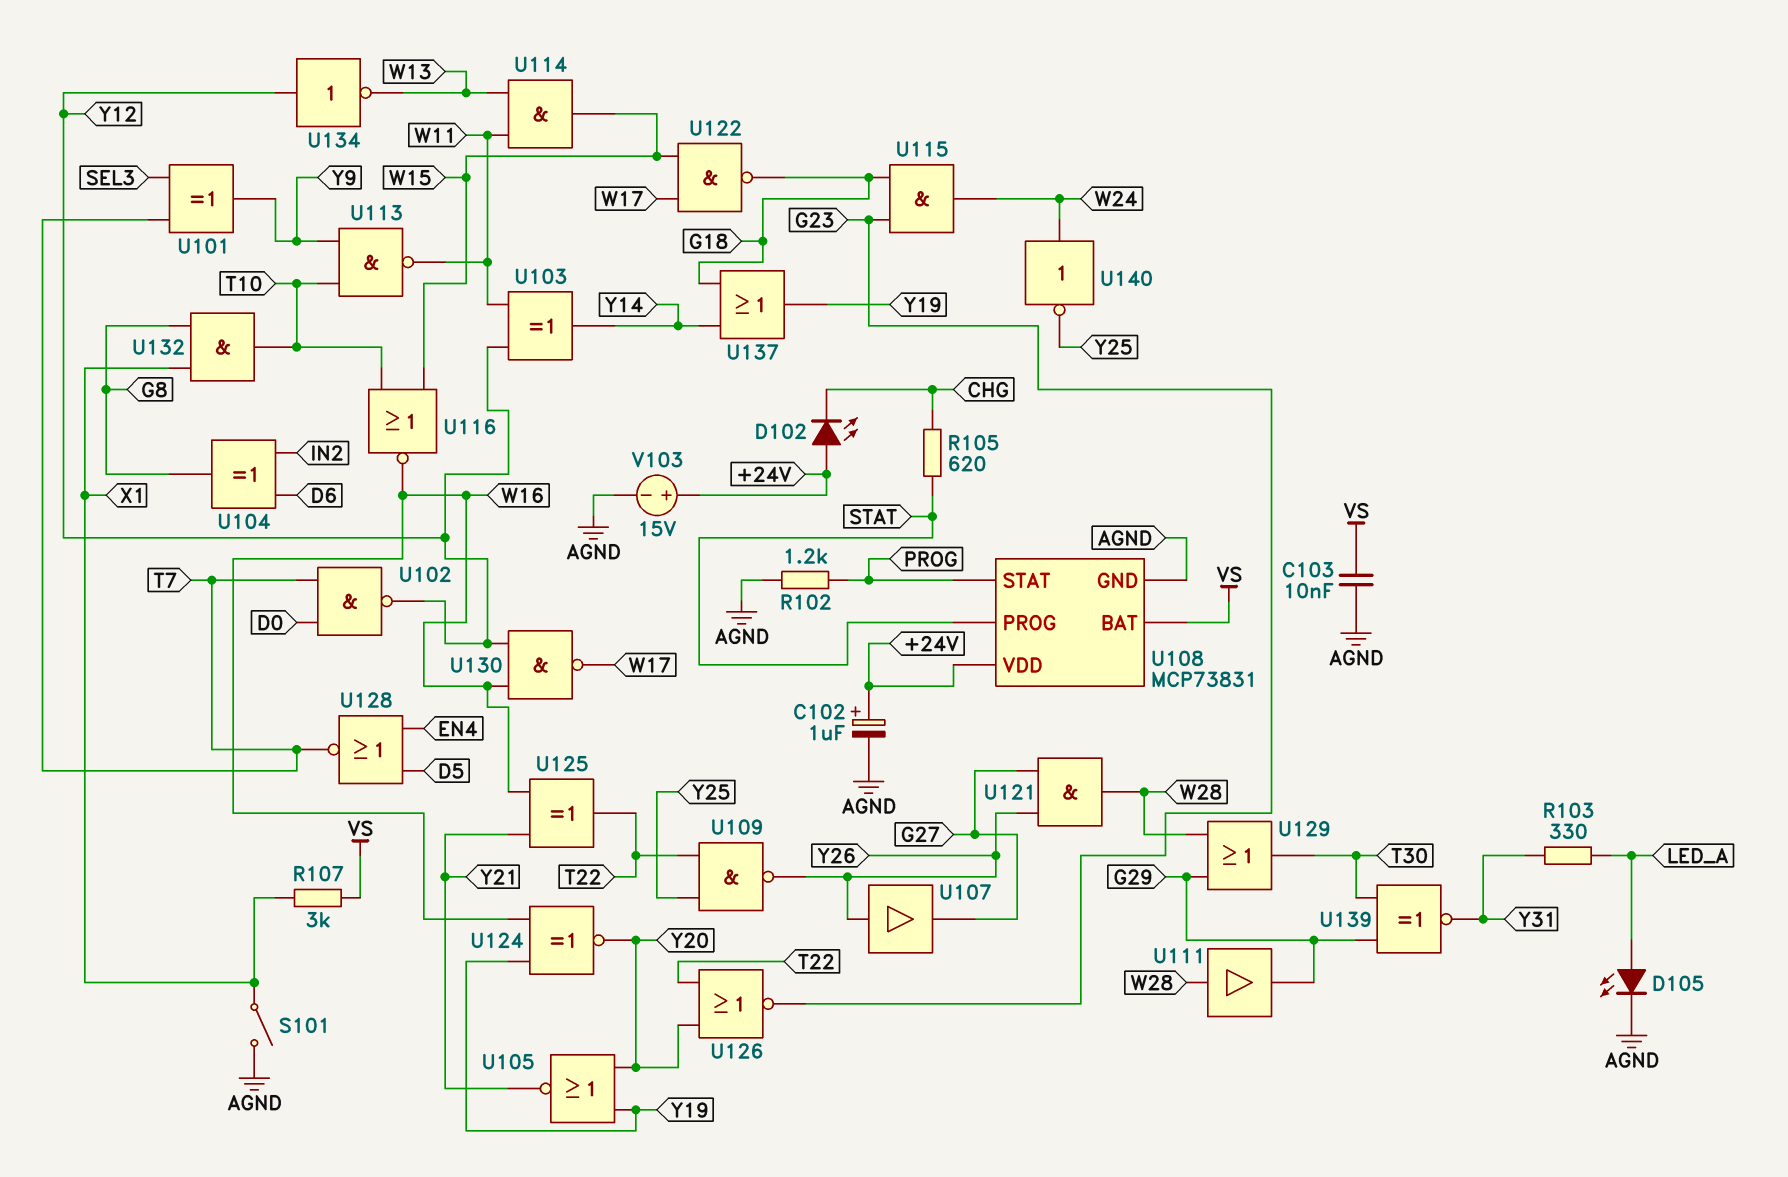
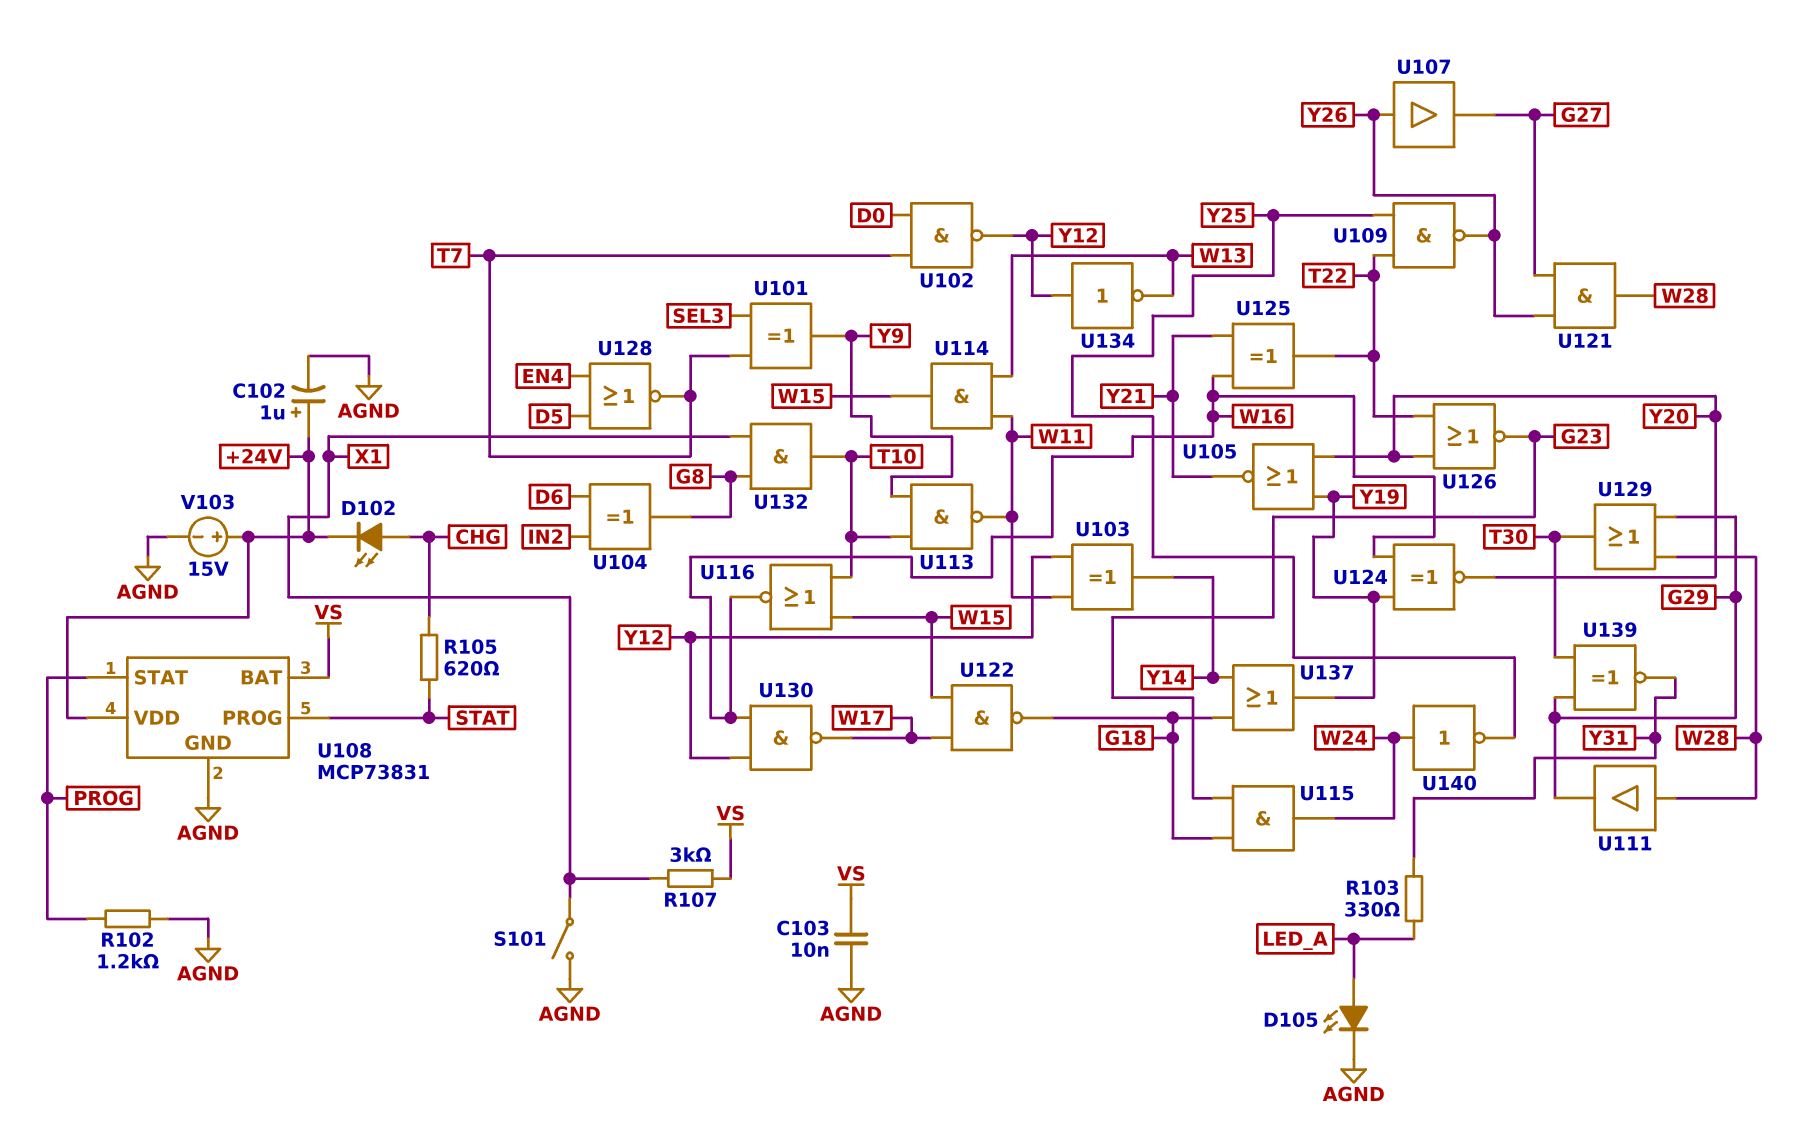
D102: LED (A +24V, K CHG) -> LED (A CHG, K +24V)

